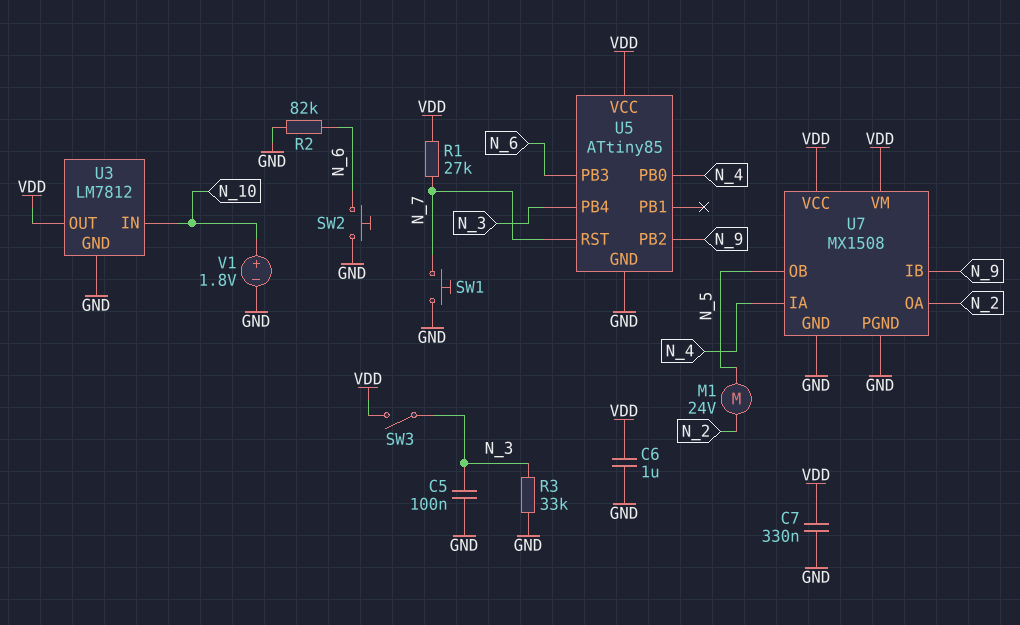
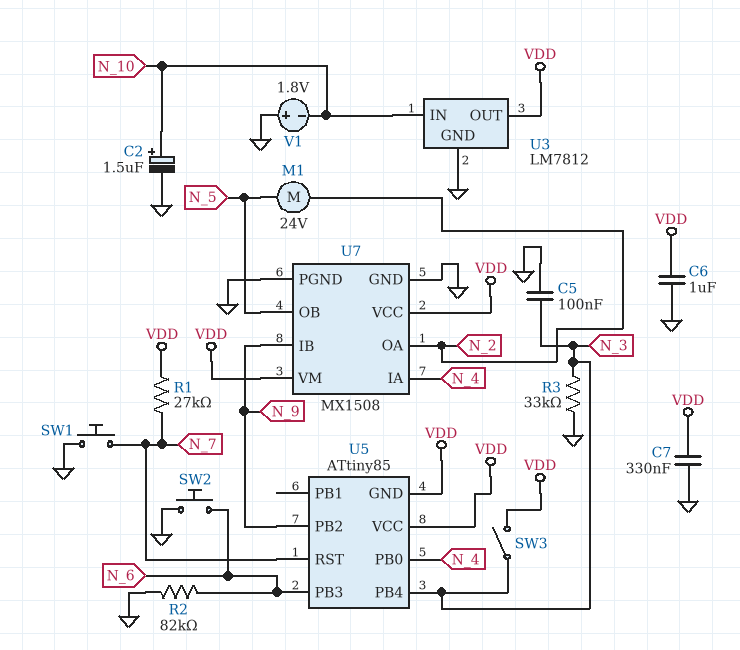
C2: none -> 1.5uF (plus N_10, minus GND)
U5 pin GND: GND -> VDD
V1: 1.8V (plus N_10, minus GND) -> 1.8V (plus GND, minus N_10)

